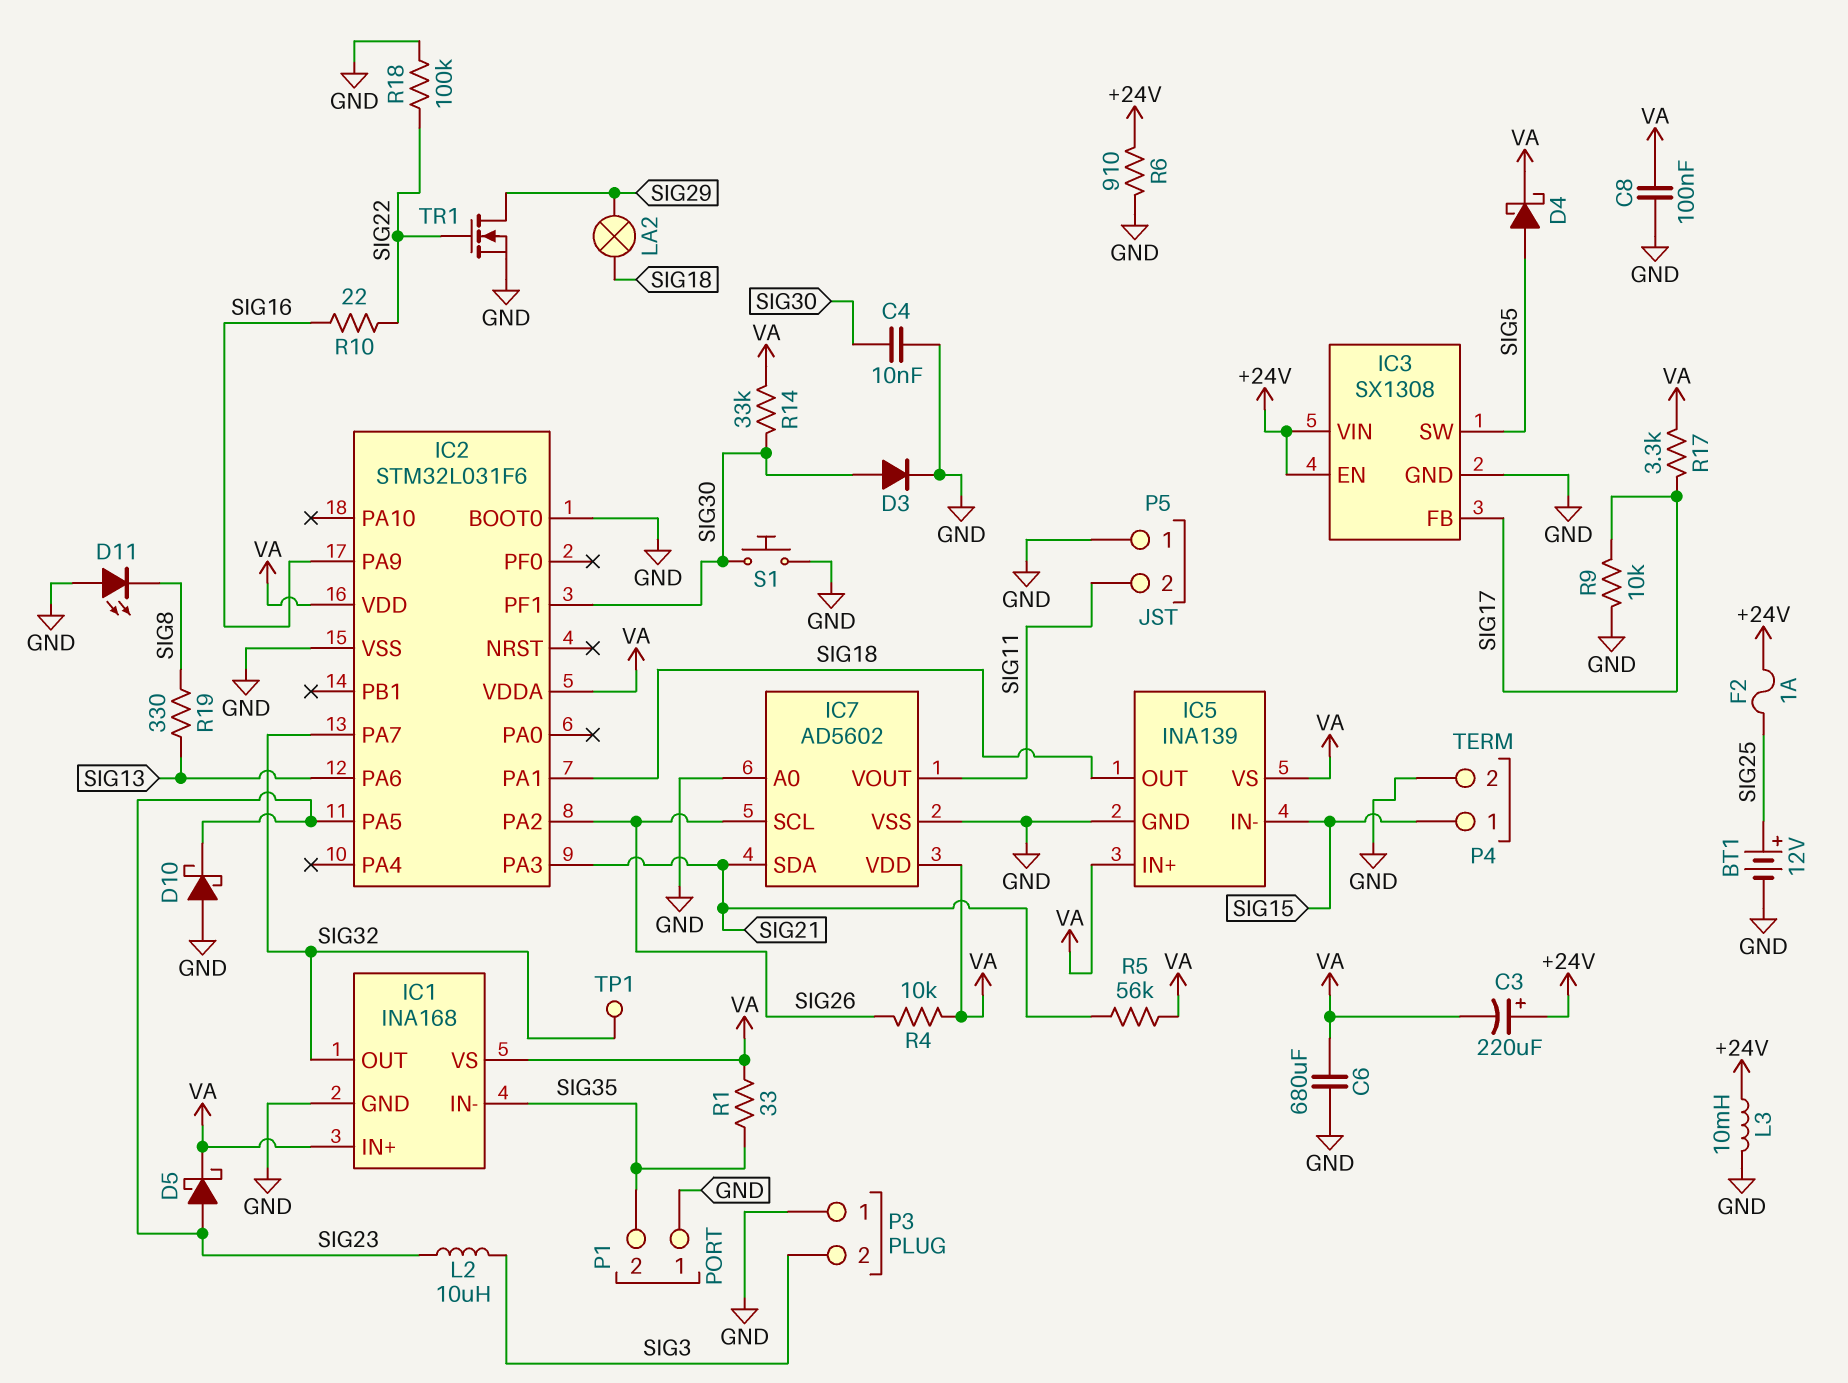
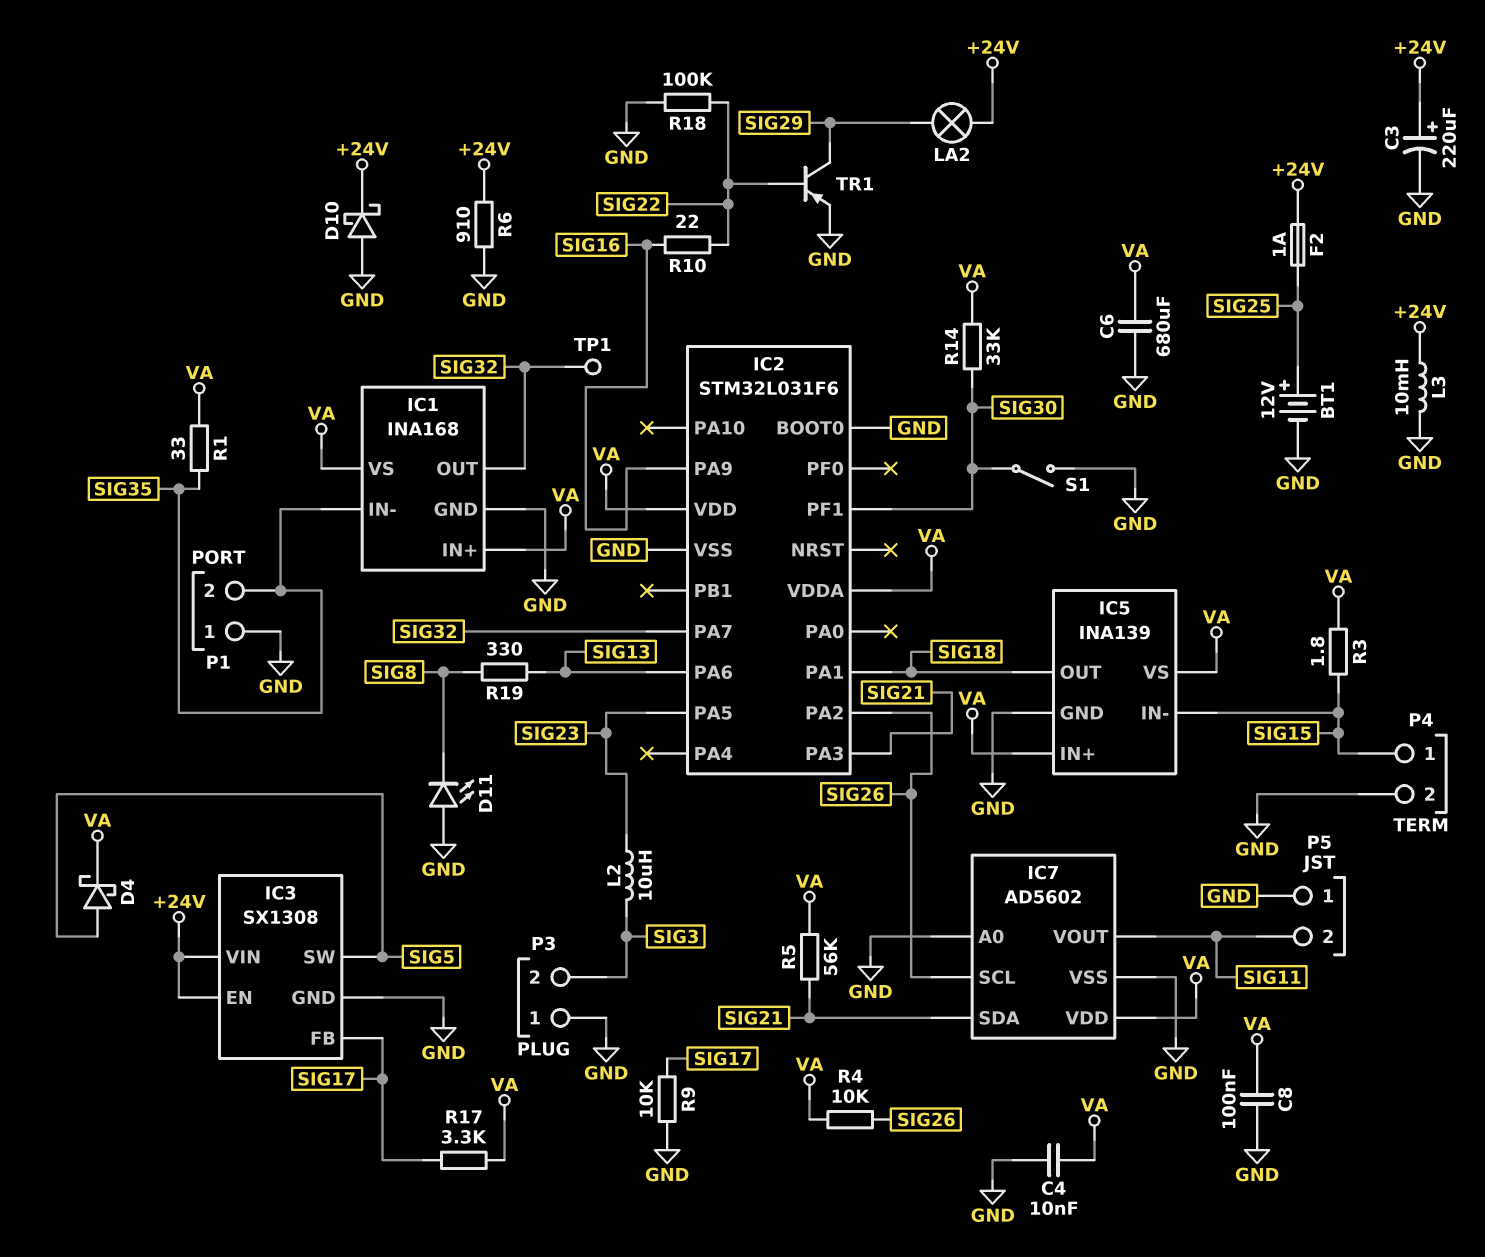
C3: 220uF (plus +24V, minus VA) -> 220uF (plus +24V, minus GND)
C4: 10nF (GND, SIG30) -> 10nF (GND, VA)
D3: diode (A SIG30, K GND) -> none
D5: schottky (A SIG23, K VA) -> none
D10: schottky (A GND, K SIG23) -> schottky (A GND, K +24V)
LA2: lamp (SIG18, SIG29) -> lamp (+24V, SIG29)
R3: none -> 1.8 (SIG15, VA)
S1: button (GND, SIG30) -> switch (GND, SIG30)
TR1: NMOS (G SIG22, D SIG29, S GND) -> PNP (B SIG22, C SIG29, E GND)

